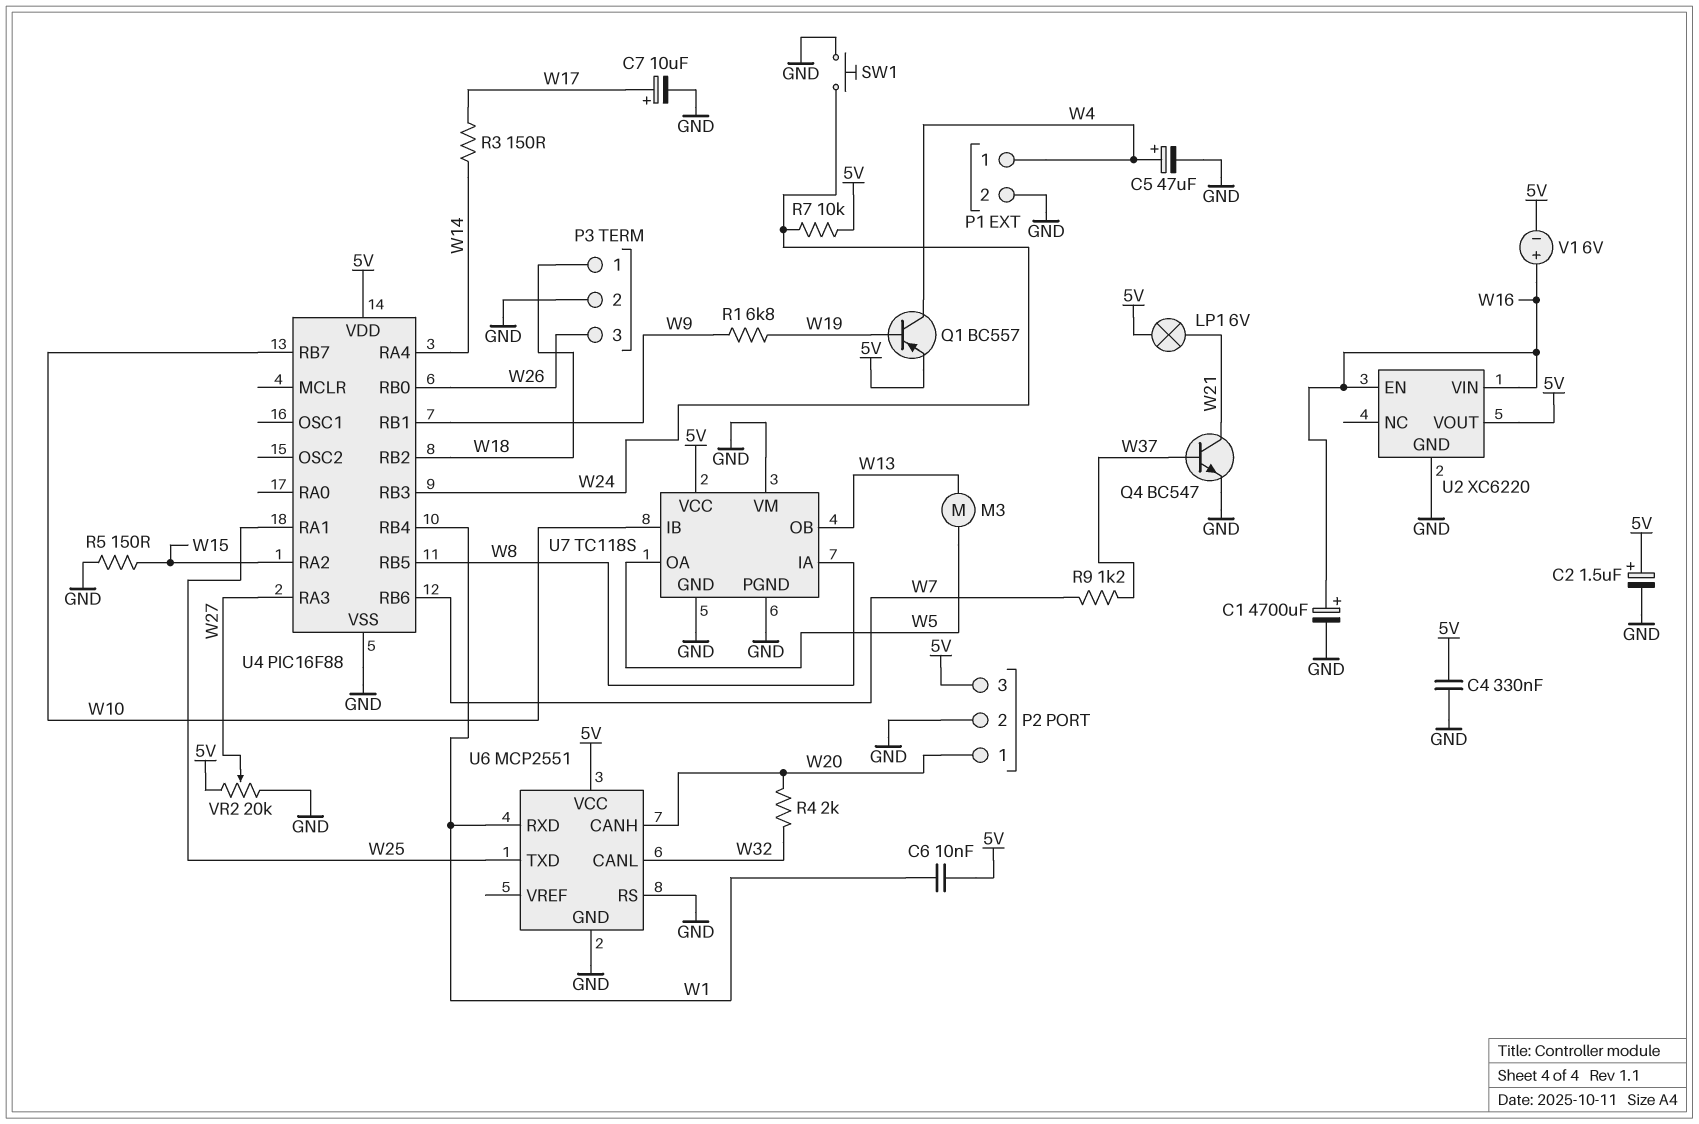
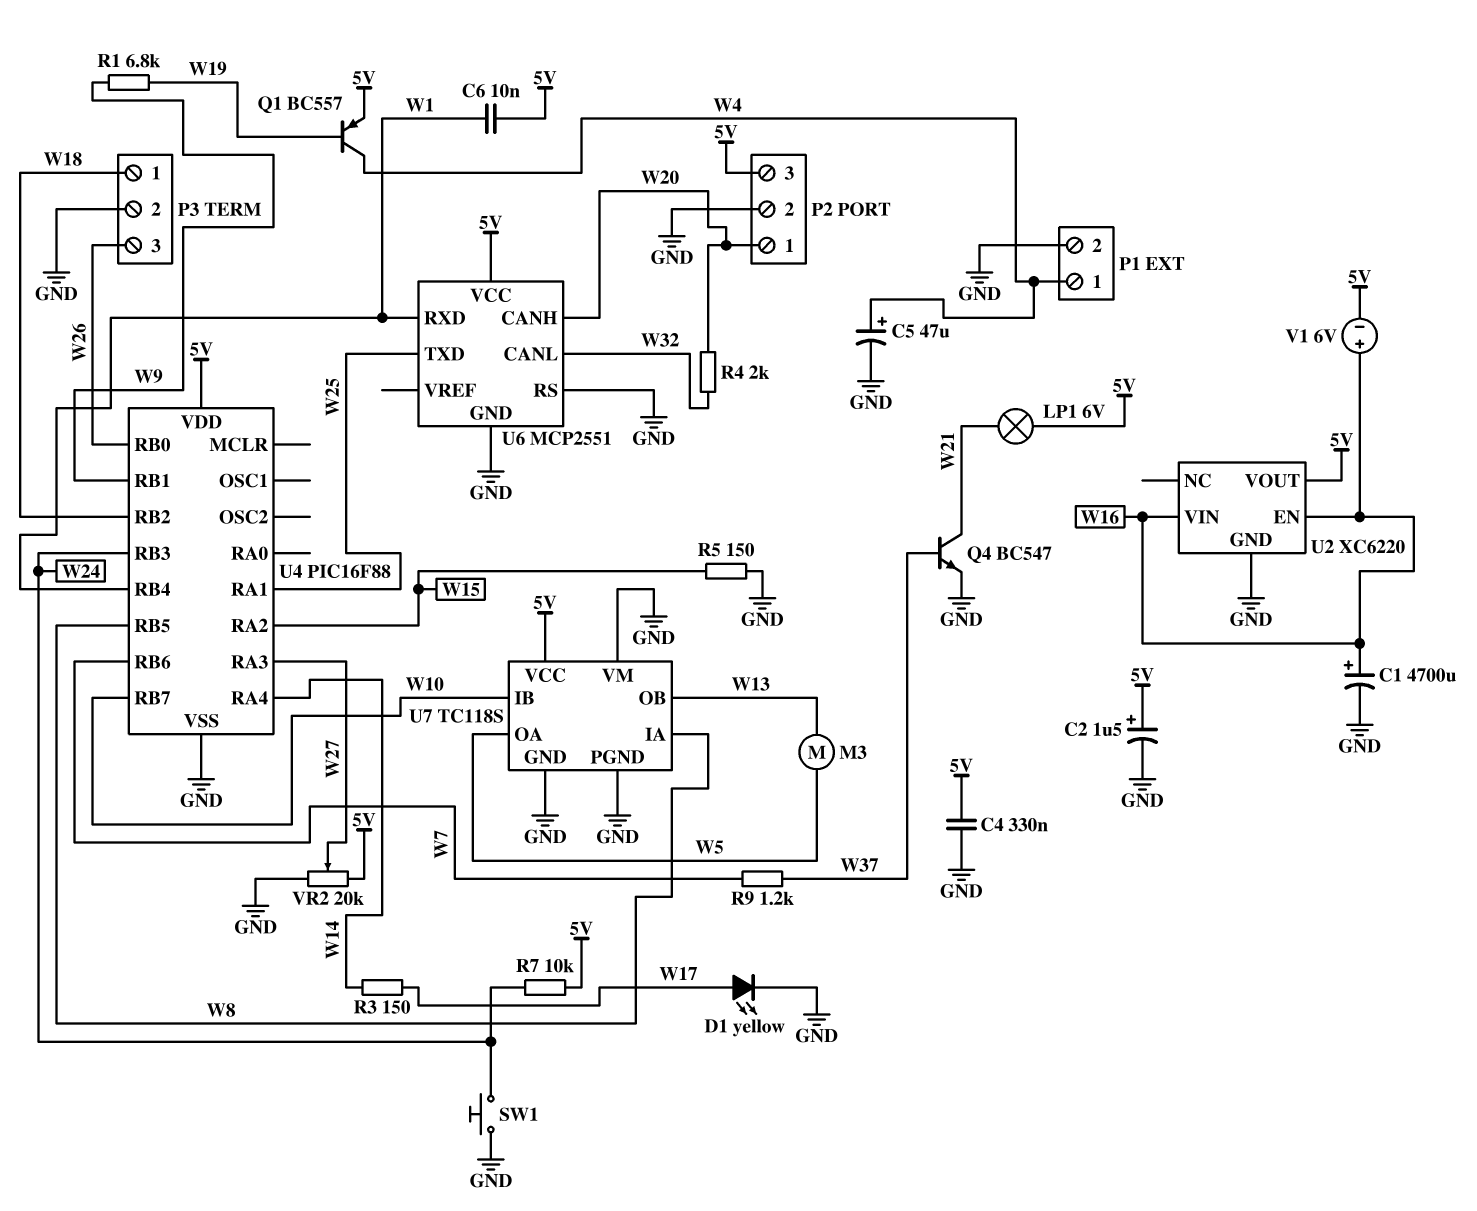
C7: 10uF (plus W17, minus GND) -> none
D1: none -> LED yellow (A W17, K GND)

